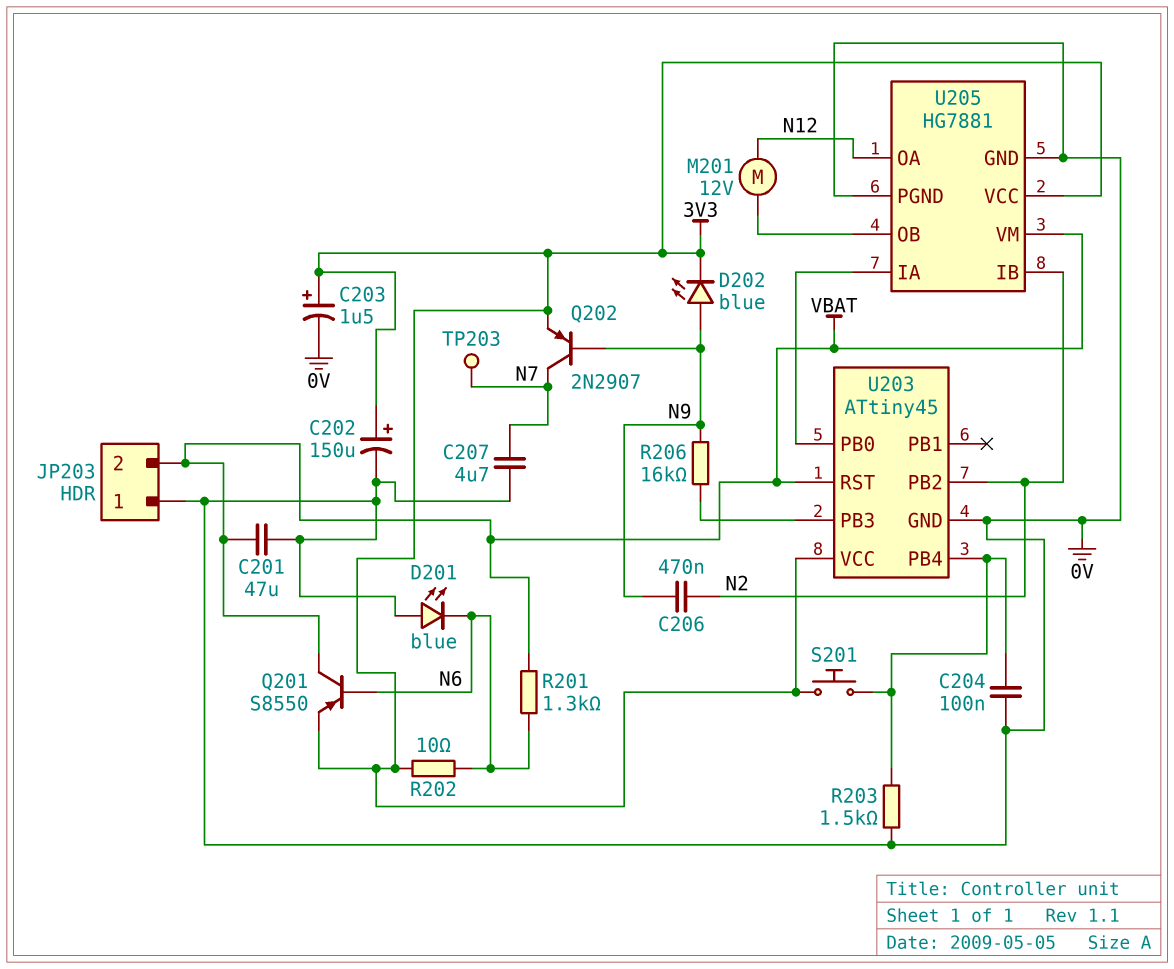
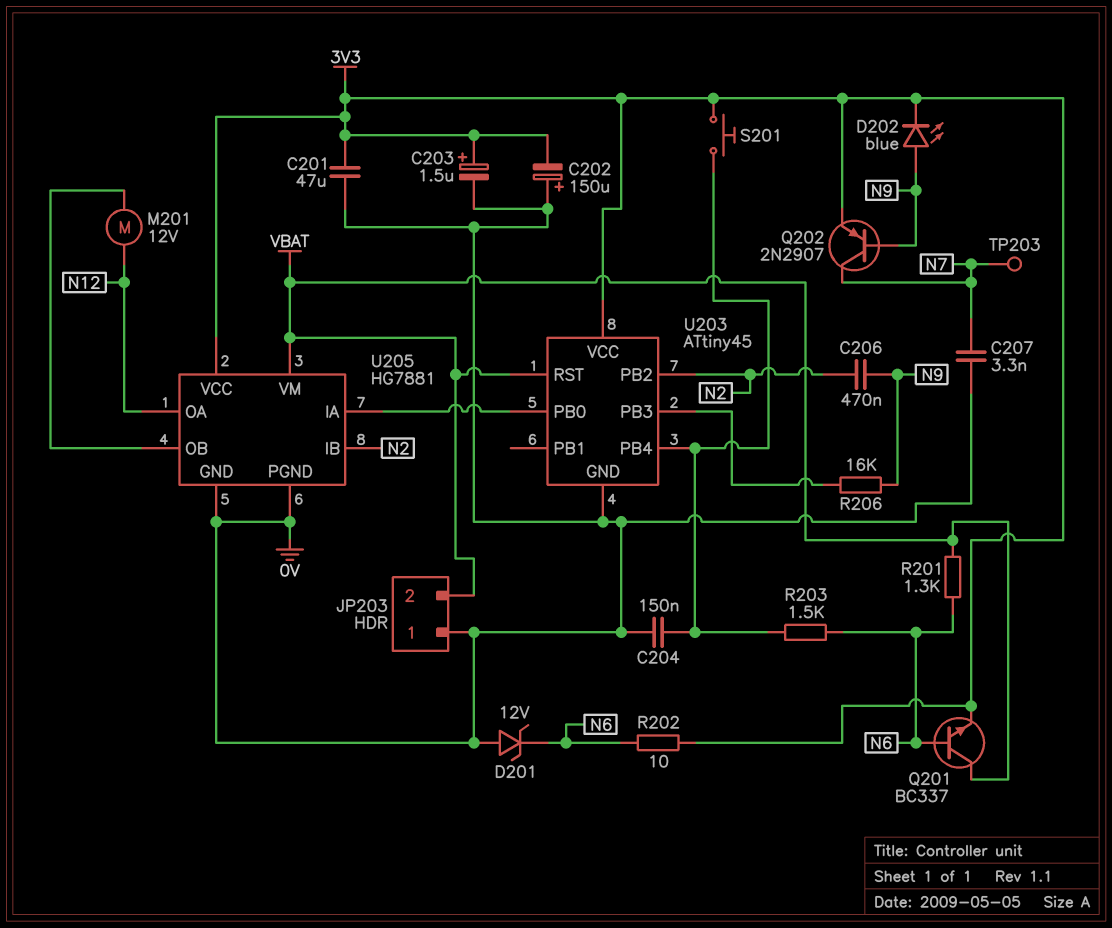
C201: 47uF (0V, VBAT) -> 47uF (0V, 3V3)
C202: 150uF (plus 3V3, minus 0V) -> 150uF (plus 0V, minus 3V3)
C204: 100nF (0V, U203/PB4) -> 150nF (0V, U203/PB4)
C207: 4.7uF (0V, N7) -> 3.3nF (0V, N7)
D201: LED blue (A 0V, K N6) -> zener 12V (A 0V, K N6)
Q201: PNP S8550 (B N6, C VBAT, E 3V3) -> NPN BC337 (B N6, C VBAT, E 3V3)
R203: 1.5k (0V, U203/PB4) -> 1.5k (N6, U203/PB4)

